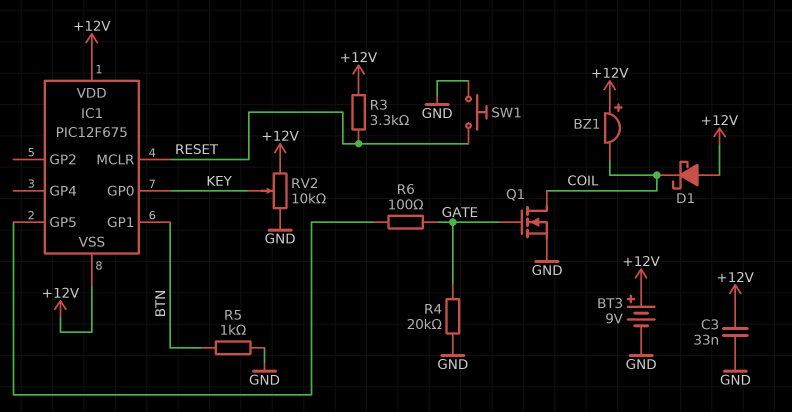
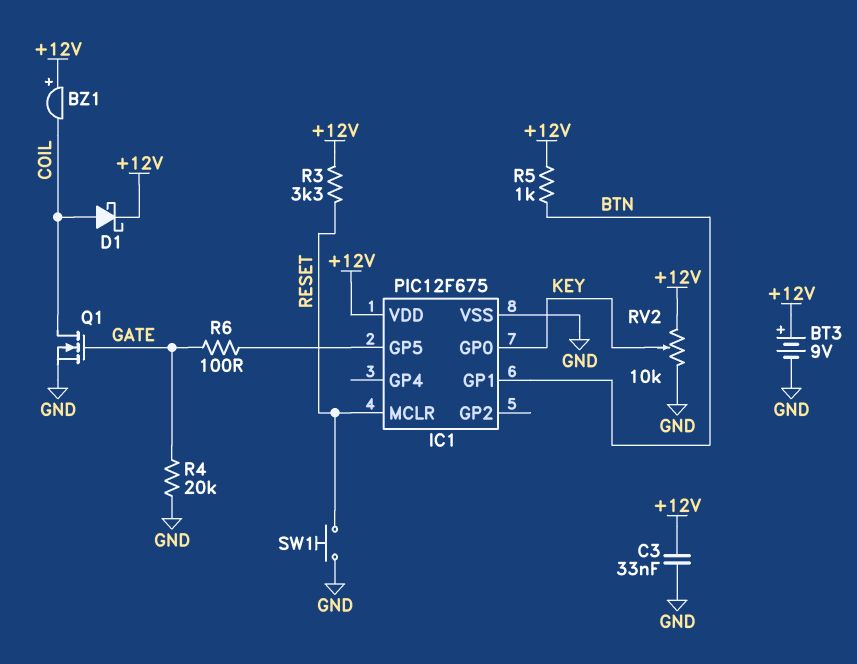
D1: schottky (A +12V, K COIL) -> schottky (A COIL, K +12V)
IC1 pin VSS: +12V -> GND
R5: 1k (BTN, GND) -> 1k (+12V, BTN)

